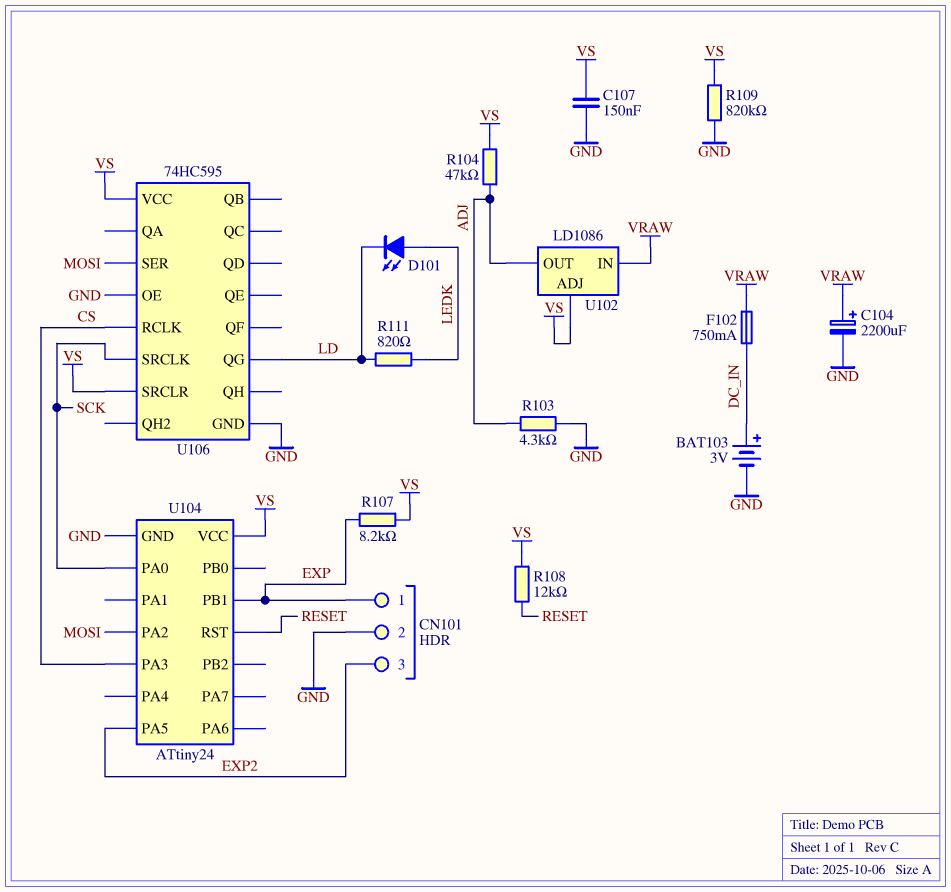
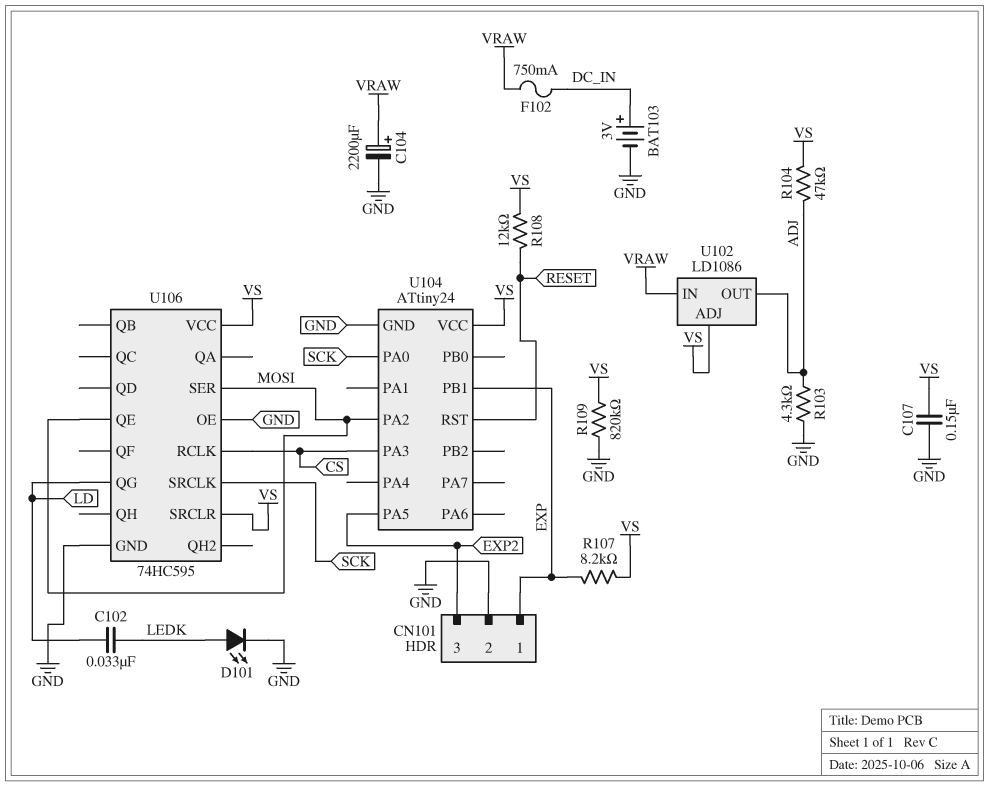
C102: none -> 33nF (LD, LEDK)
D101: LED (A LEDK, K LD) -> LED (A LEDK, K GND)
R111: 820 (LD, LEDK) -> none
U106 pin QE: none -> MOSI

